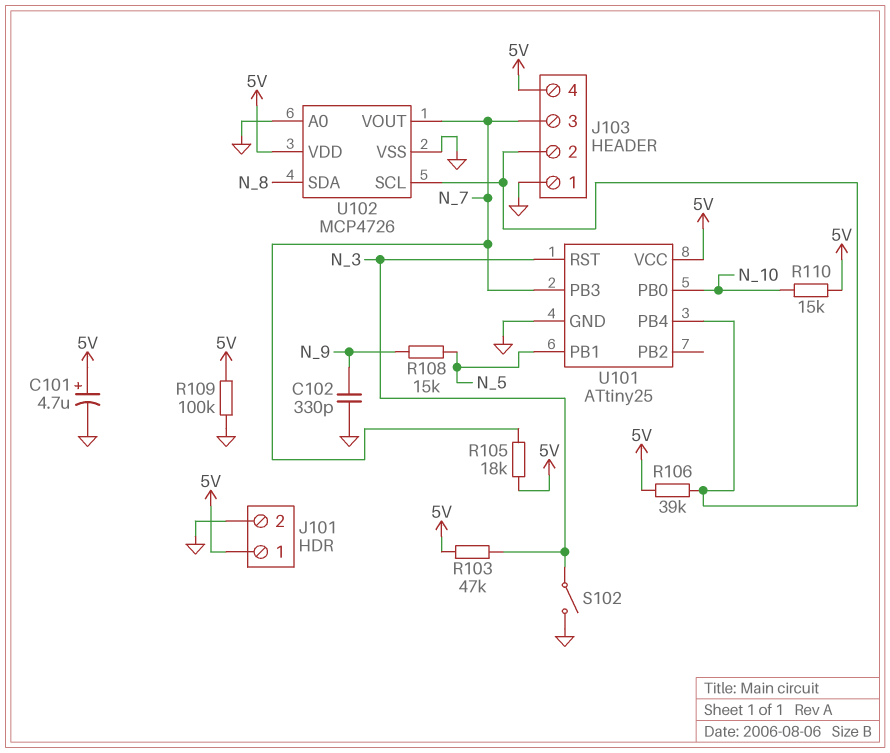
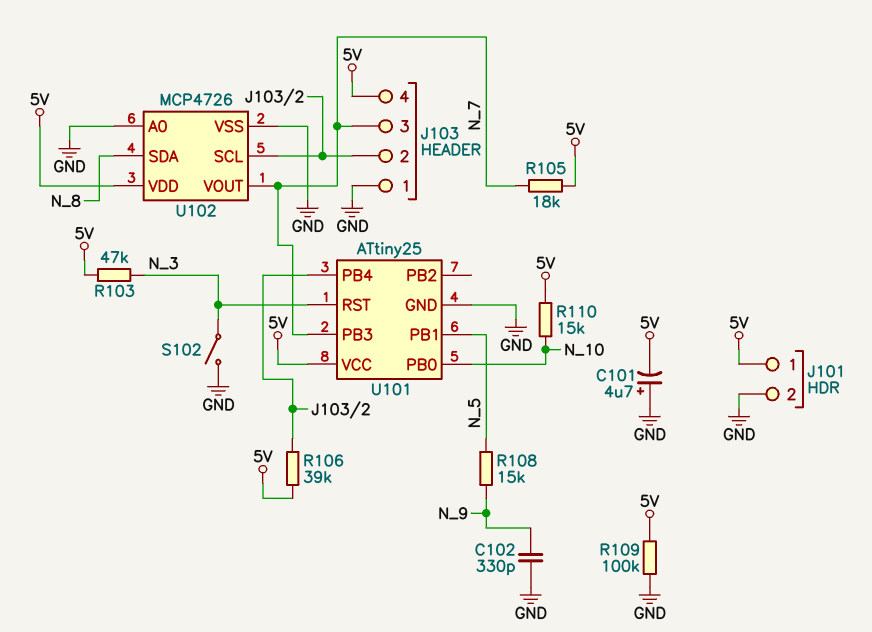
C101: 4.7uF (plus 5V, minus GND) -> 4.7uF (plus GND, minus 5V)

